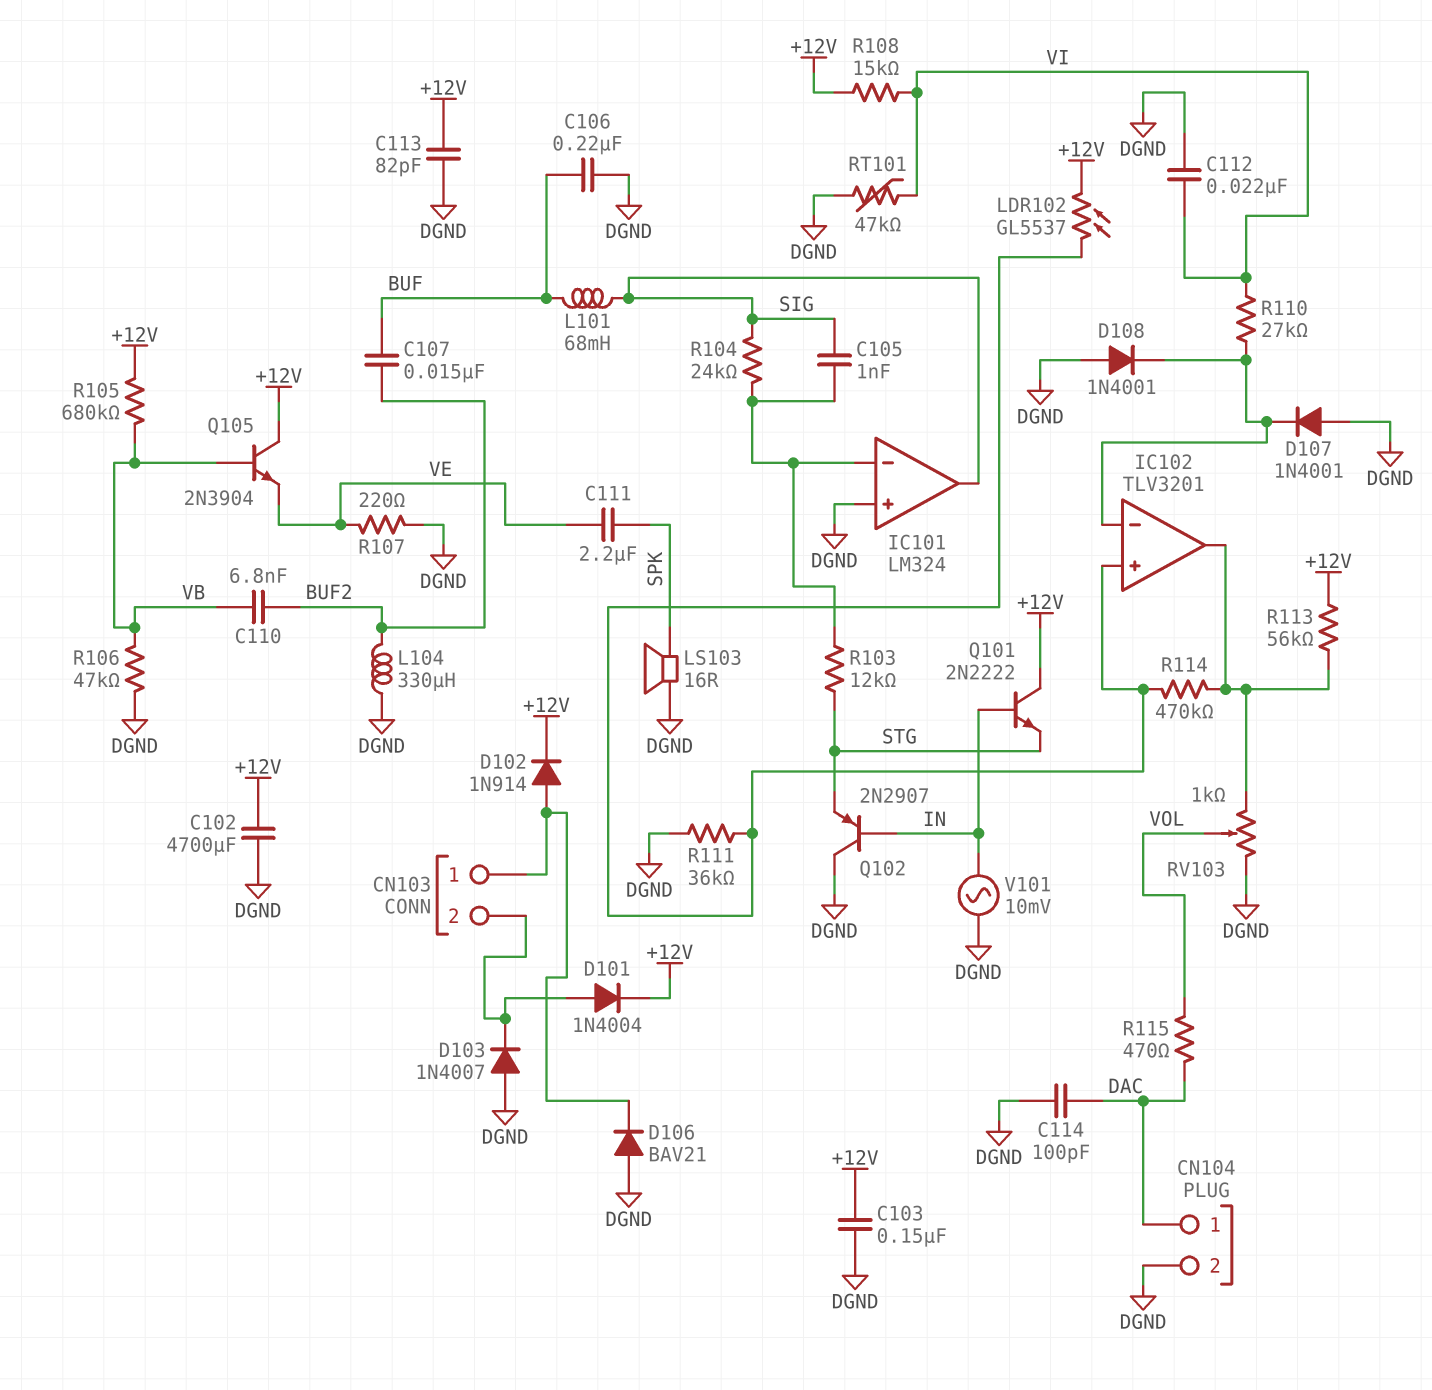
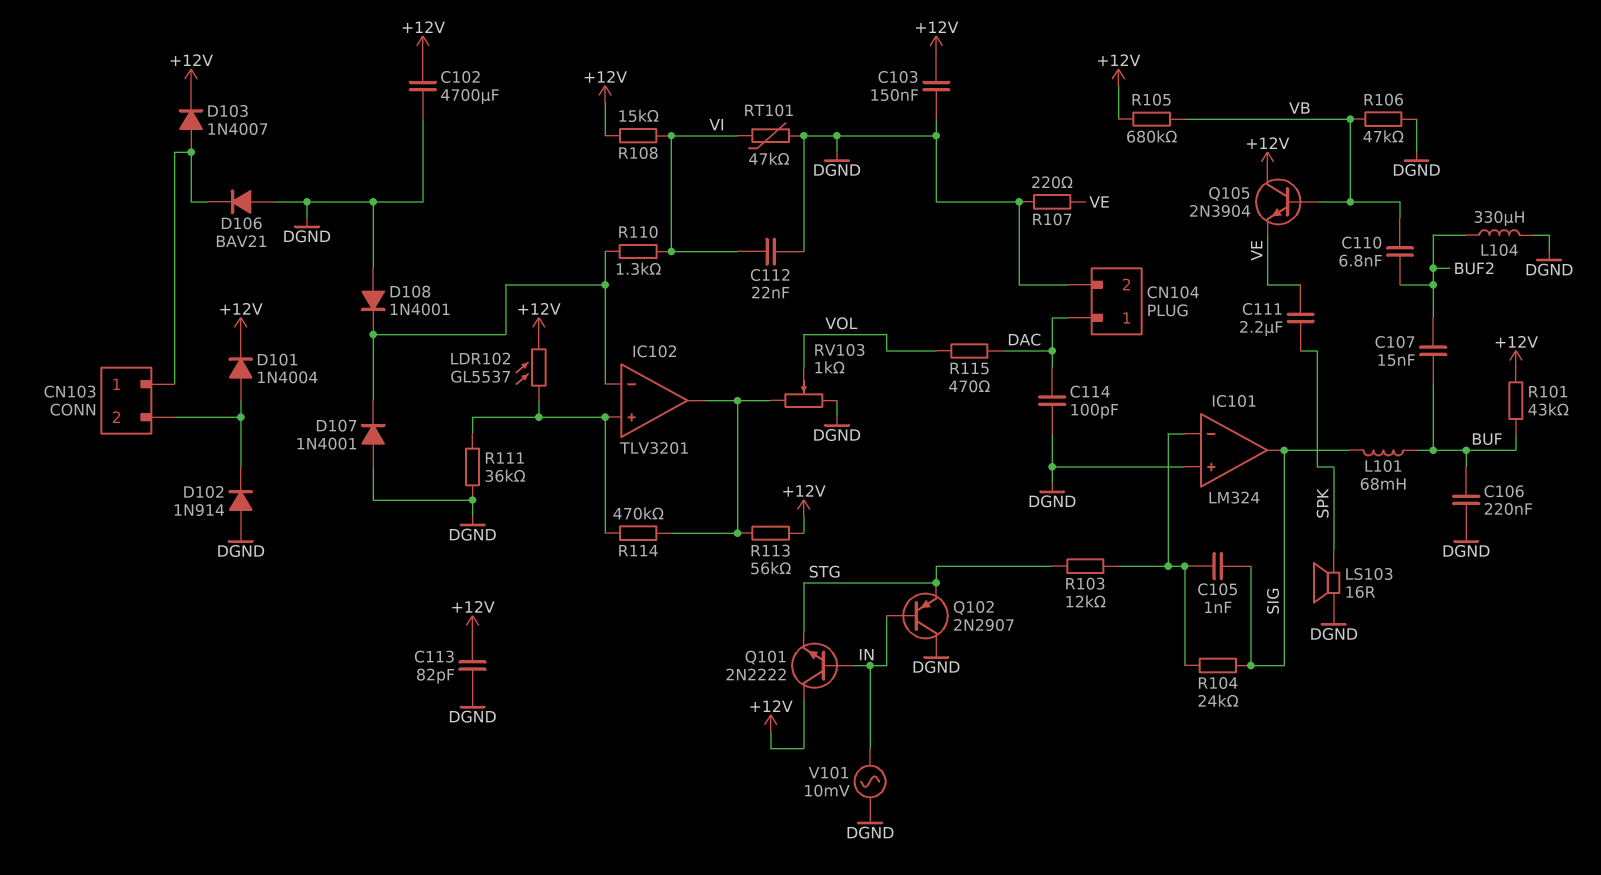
D102: diode 1N914 (A CN103/1, K +12V) -> diode 1N914 (A DGND, K CN103/2)
D103: diode 1N4007 (A DGND, K CN103/2) -> diode 1N4007 (A CN103/1, K +12V)
R101: none -> 43k (+12V, BUF)
R110: 27k (IC102/in-, VI) -> 1.3k (IC102/in-, VI)

